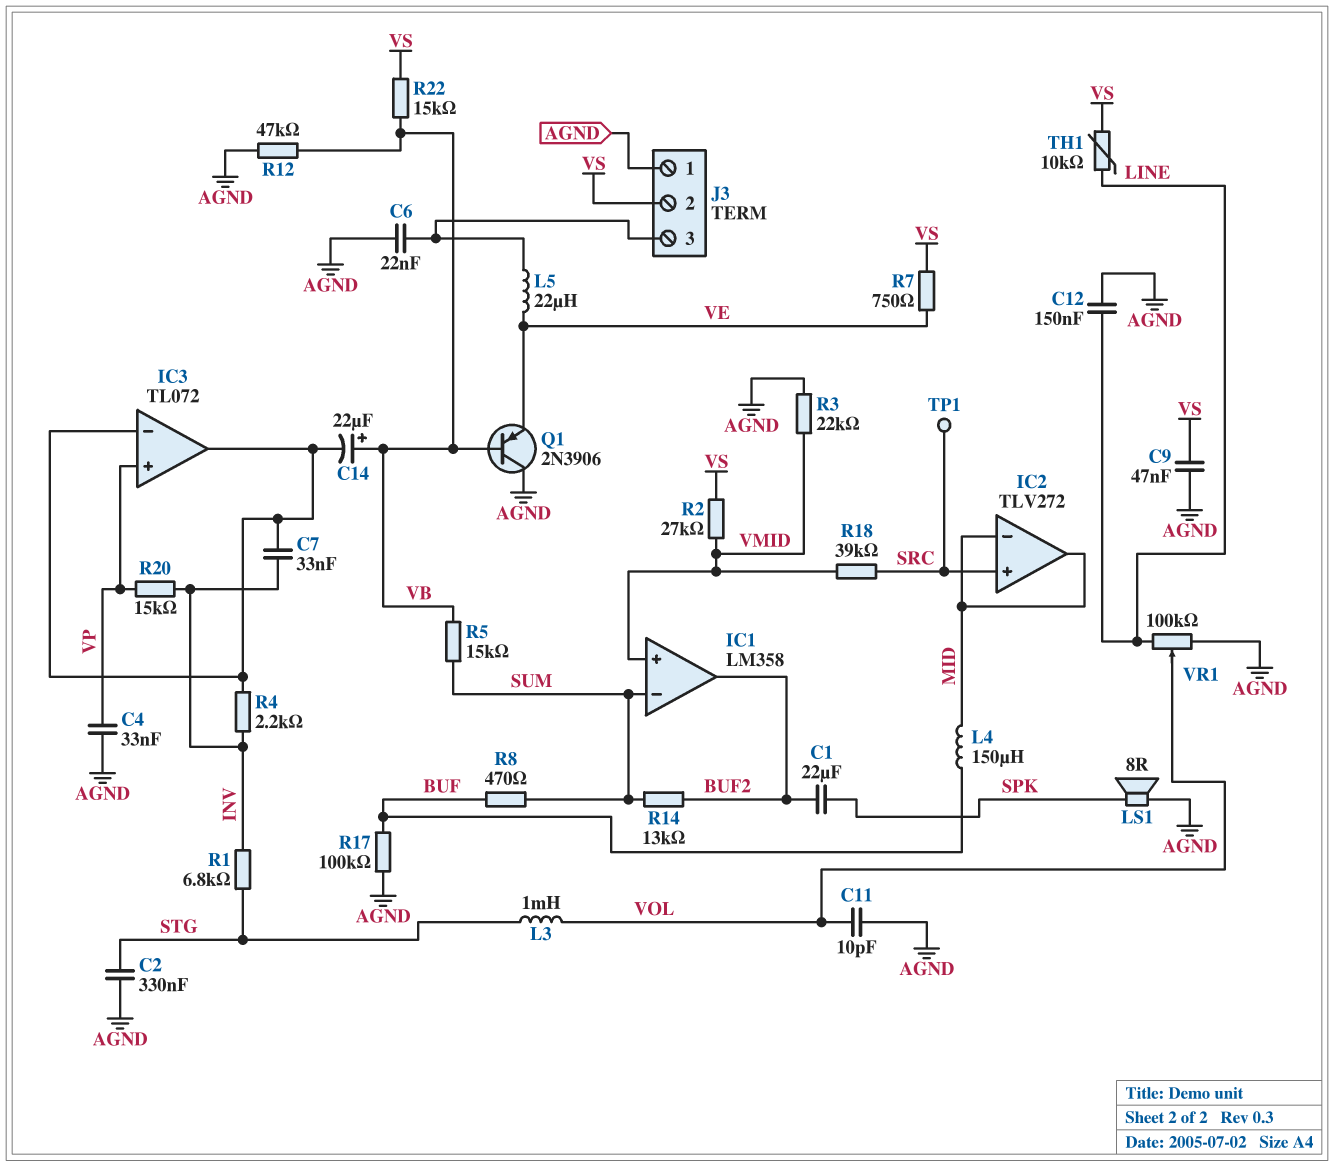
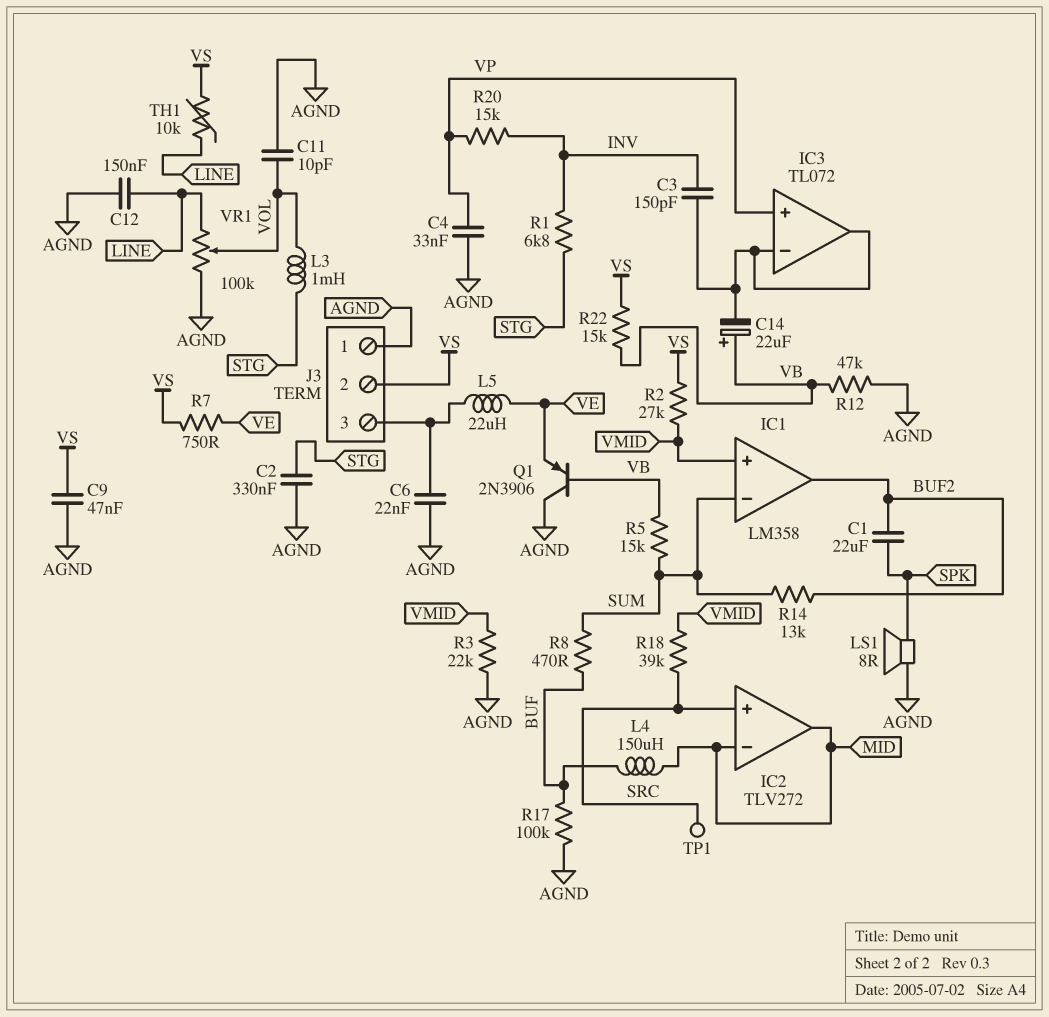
C3: none -> 150pF (IC3/in-, INV)
C7: 33nF (IC3/in-, INV) -> none
R4: 2.2k (IC3/in-, INV) -> none

